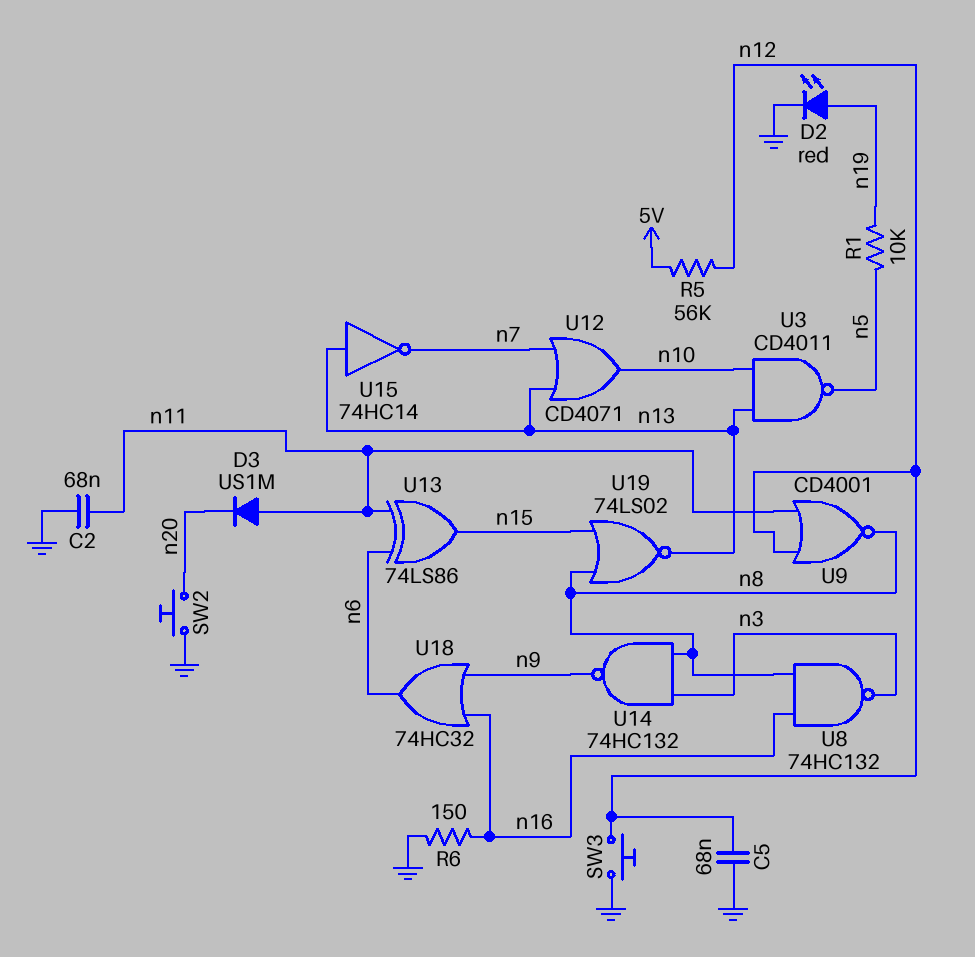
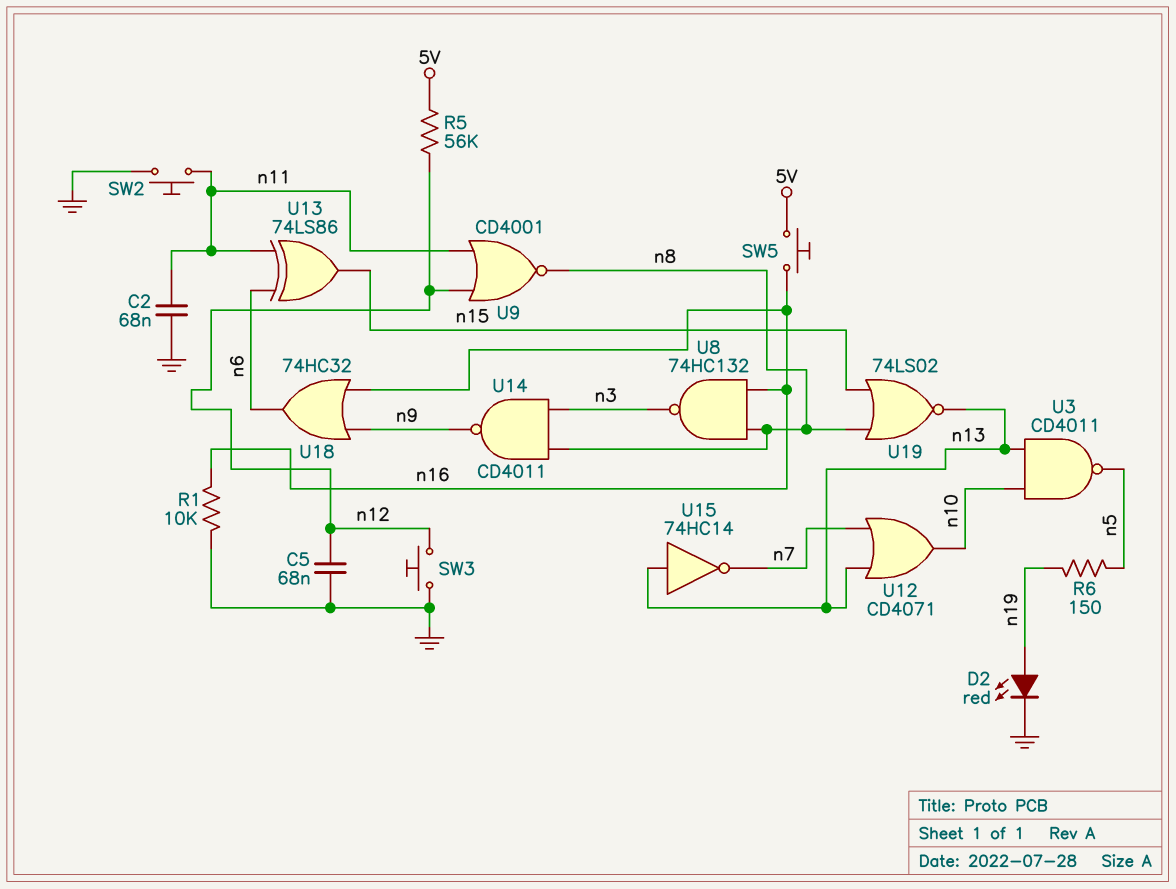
D3: diode US1M (A n11, K n20) -> none
R1: 10k (n5, n19) -> 10k (GND, n16)
R6: 150 (GND, n16) -> 150 (n5, n19)
SW2: button (GND, n20) -> button (GND, n11)
SW5: none -> button (5V, n16)
U14: NAND 74HC132 (in n3, in n8, out n9) -> NAND CD4011 (in n3, in n8, out n9)

